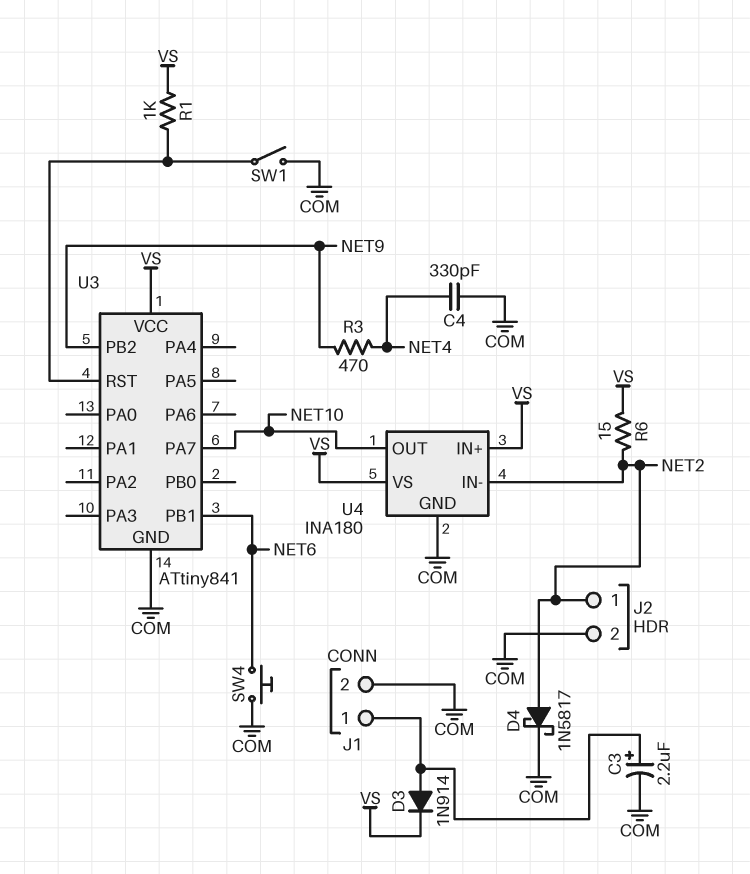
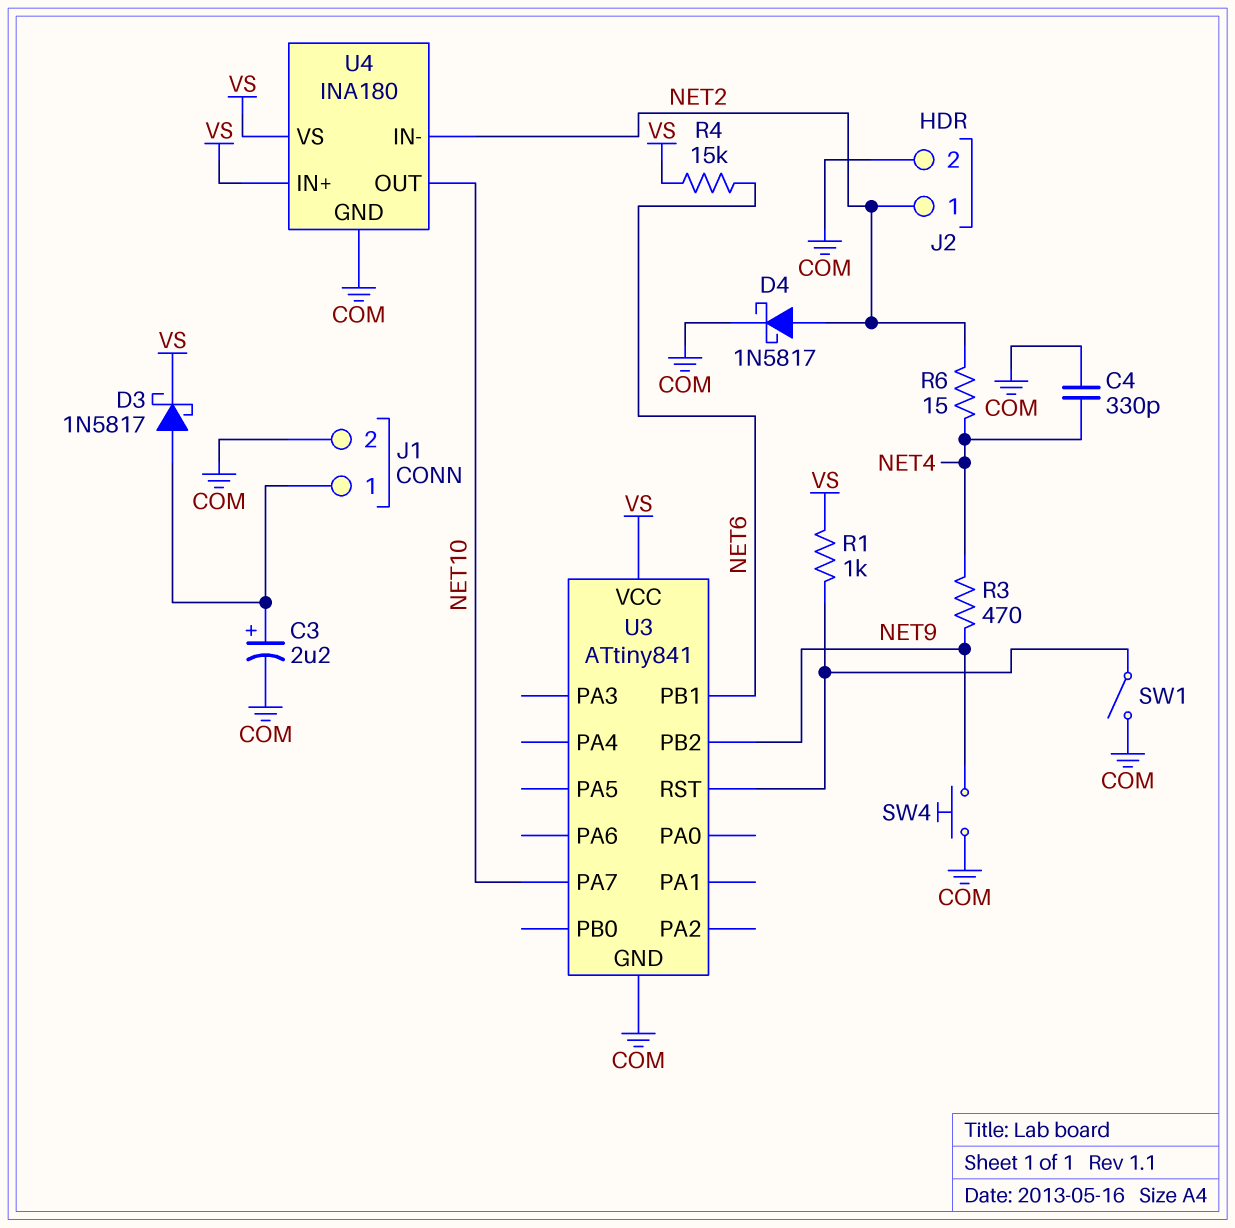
D3: diode 1N914 (A J1/1, K VS) -> schottky 1N5817 (A J1/1, K VS)
R4: none -> 15k (NET6, VS)
R6: 15 (NET2, VS) -> 15 (NET2, NET4)
SW4: button (COM, NET6) -> button (COM, NET9)

